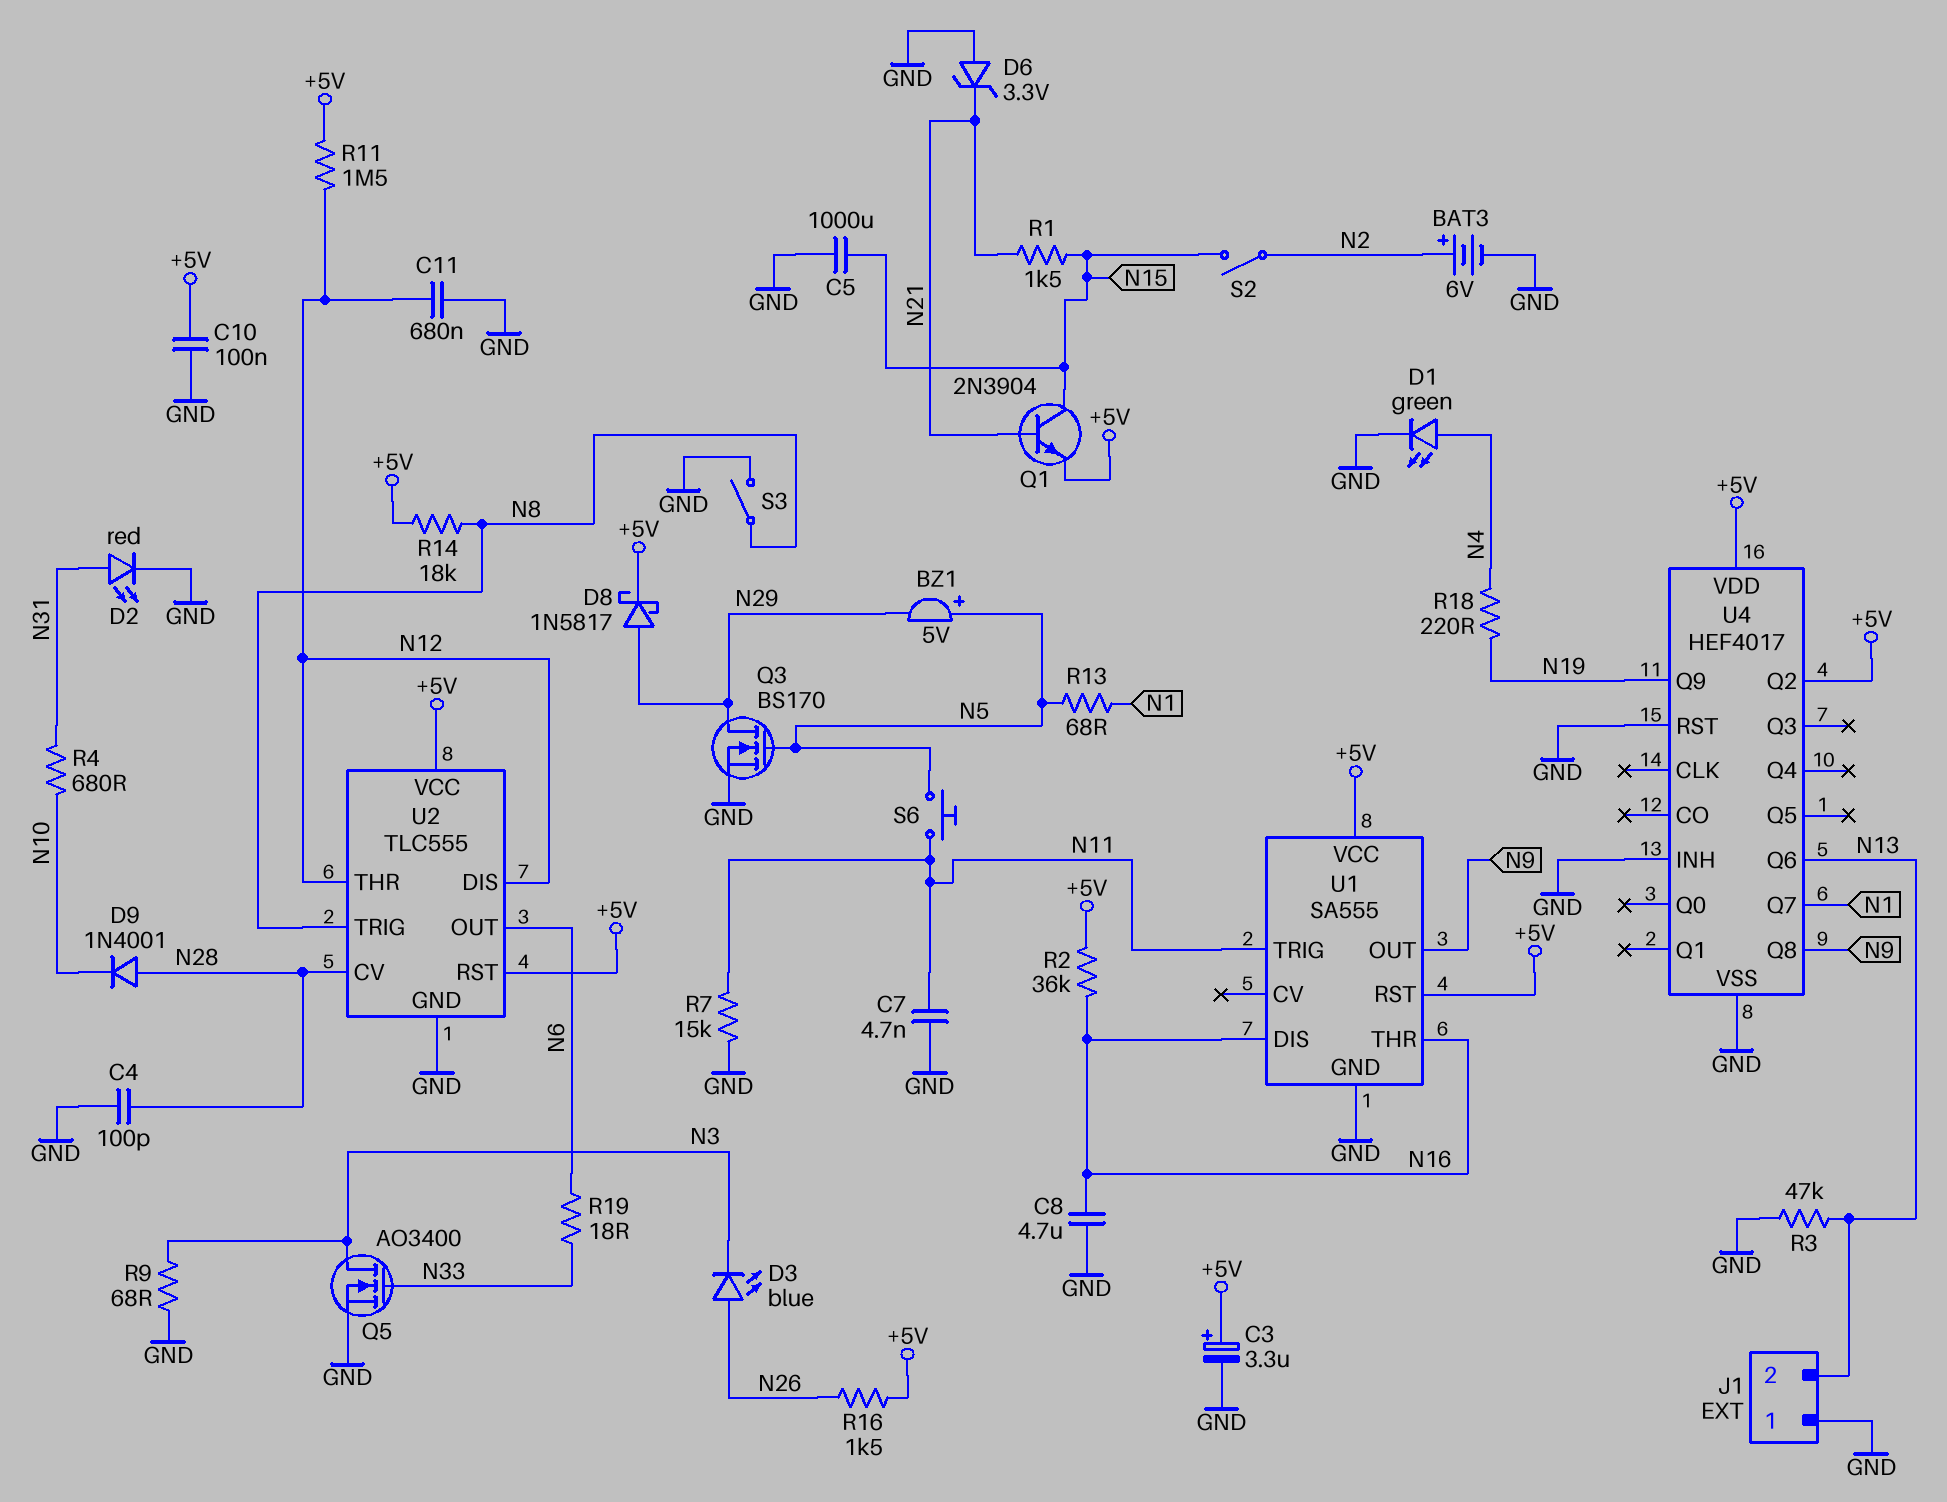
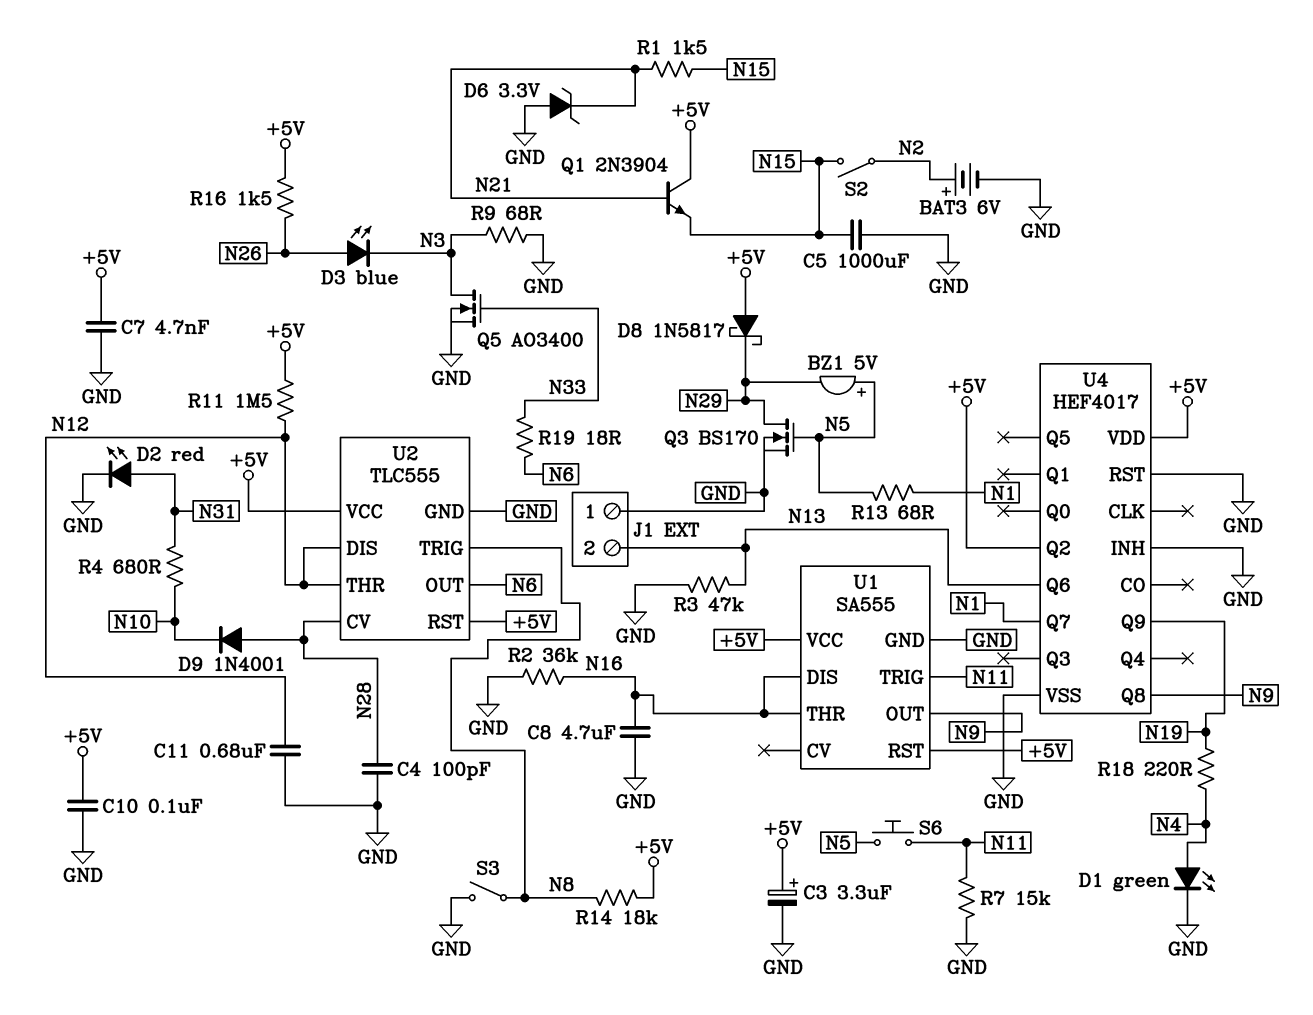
C7: 4.7nF (GND, N11) -> 4.7nF (+5V, GND)
D8: schottky 1N5817 (A N29, K +5V) -> schottky 1N5817 (A +5V, K N29)
Q1: NPN 2N3904 (B N21, C N15, E +5V) -> NPN 2N3904 (B N21, C +5V, E N15)
R2: 36k (+5V, N16) -> 36k (GND, N16)

